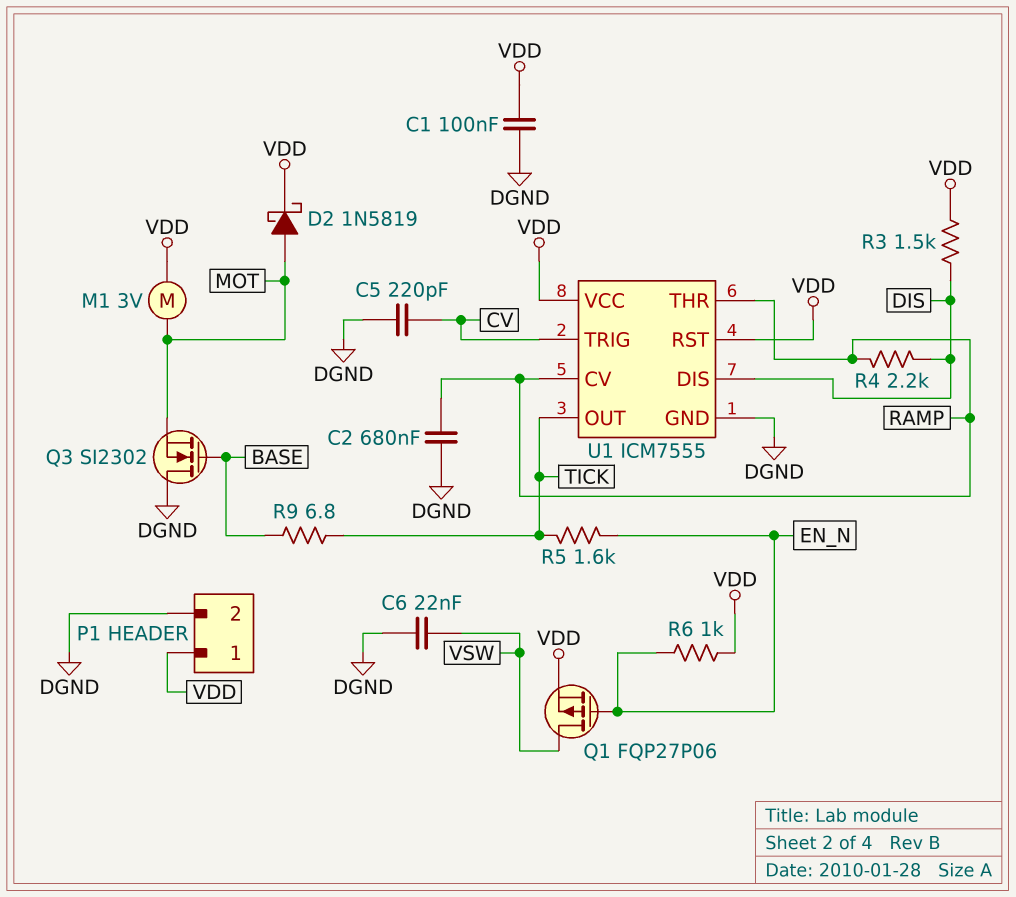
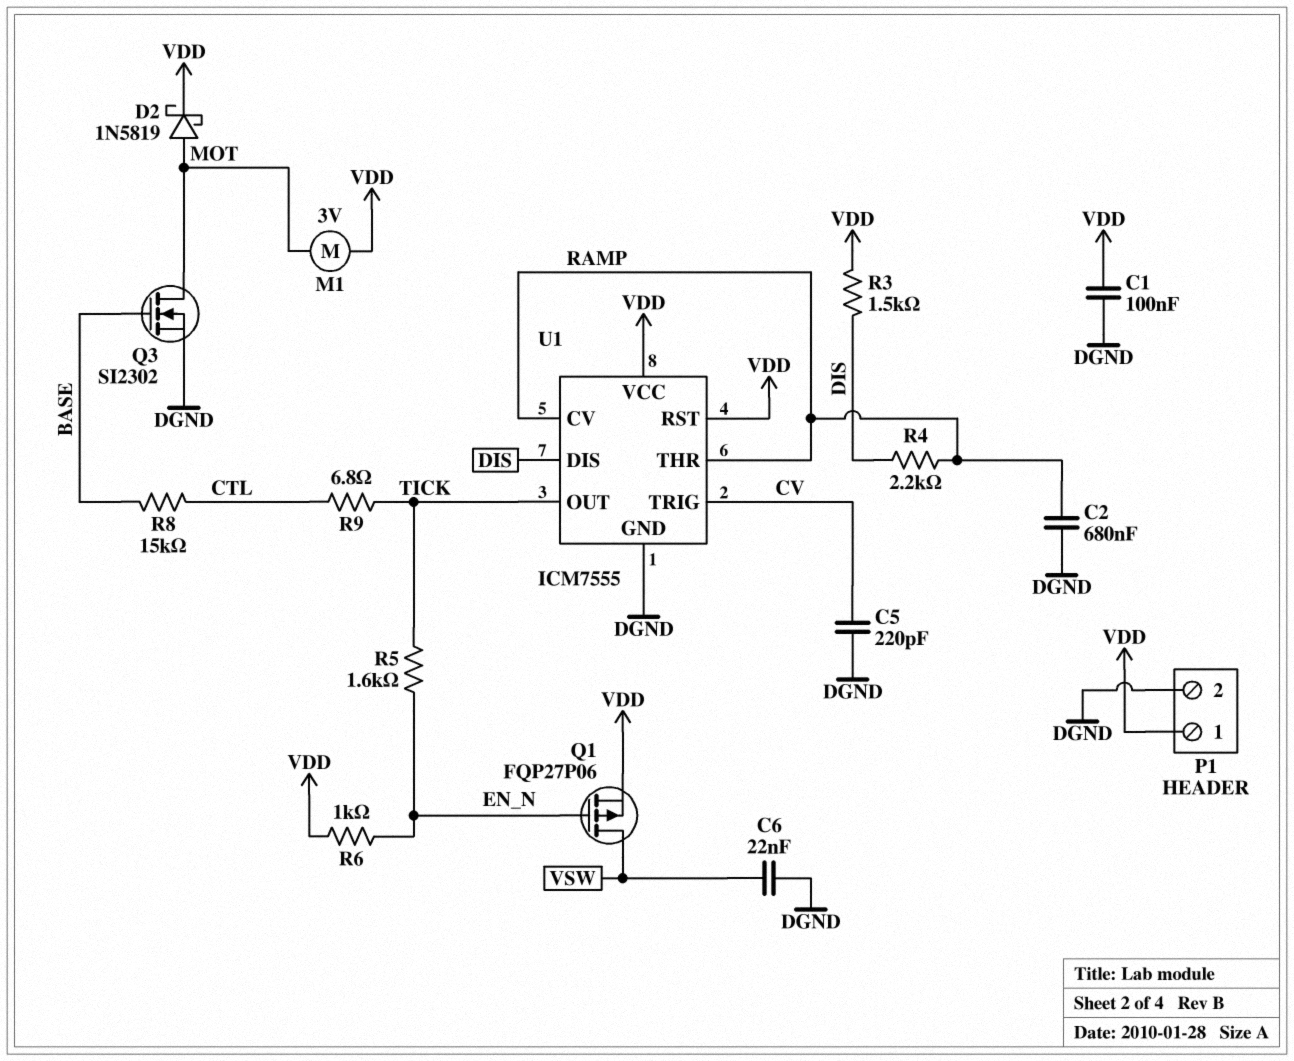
Q3: NMOS SI2302 (G BASE, D DGND, S MOT) -> NMOS SI2302 (G BASE, D MOT, S DGND)
R8: none -> 15k (BASE, CTL)
R9: 6.8 (BASE, TICK) -> 6.8 (CTL, TICK)

